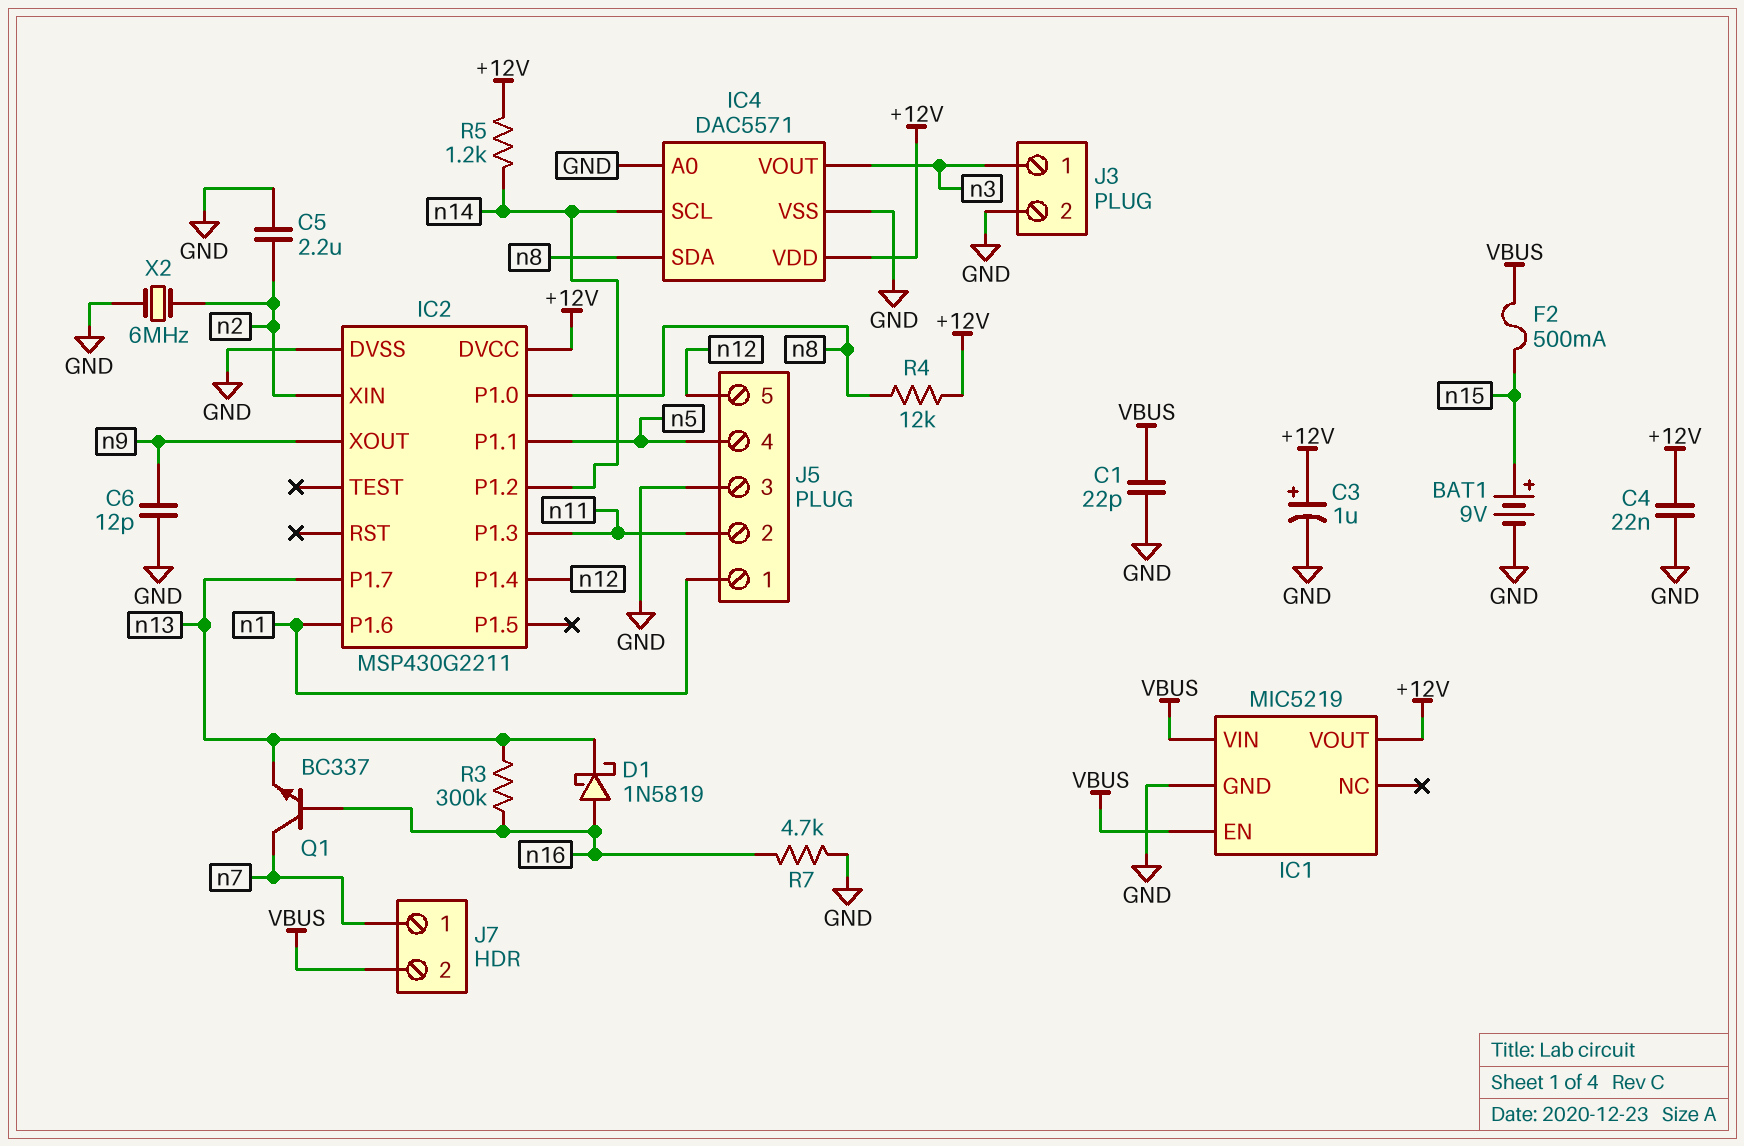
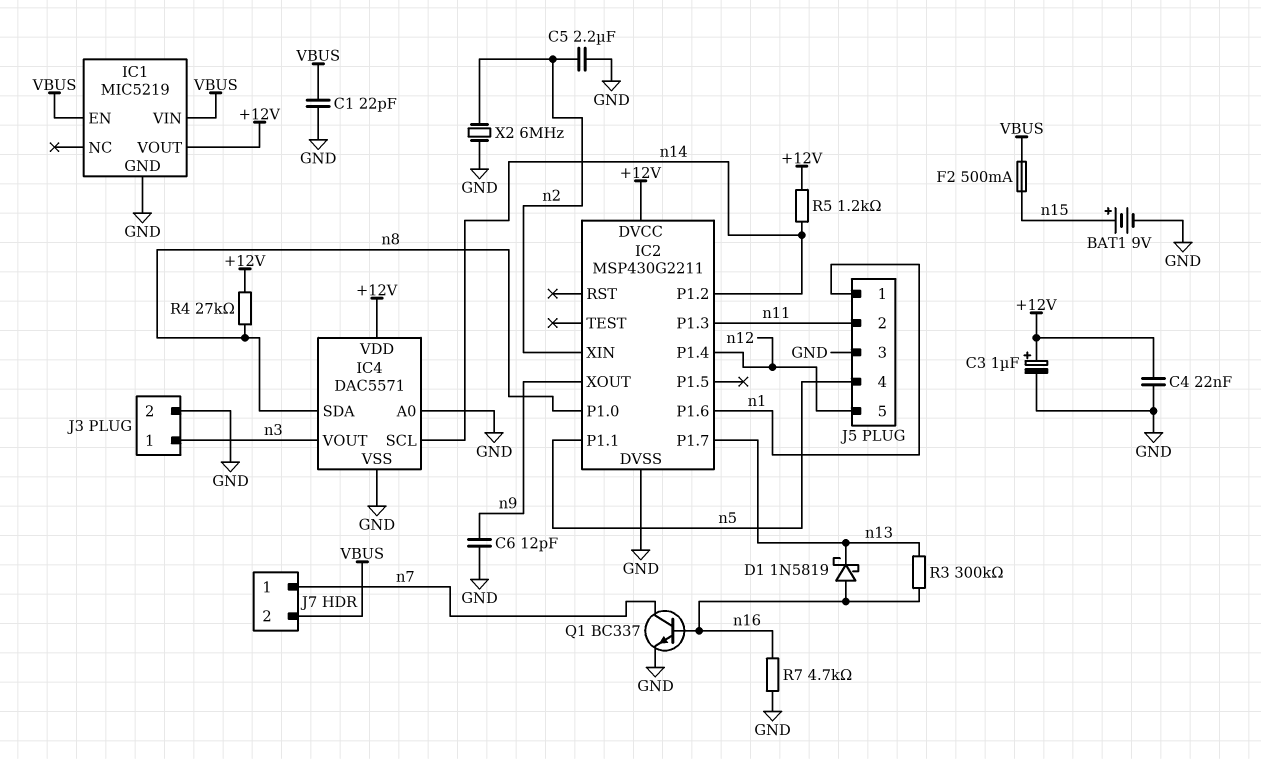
Q1: NPN BC337 (B n16, C n7, E n13) -> NPN BC337 (B n16, C n7, E GND)
R4: 12k (+12V, n8) -> 27k (+12V, n8)

